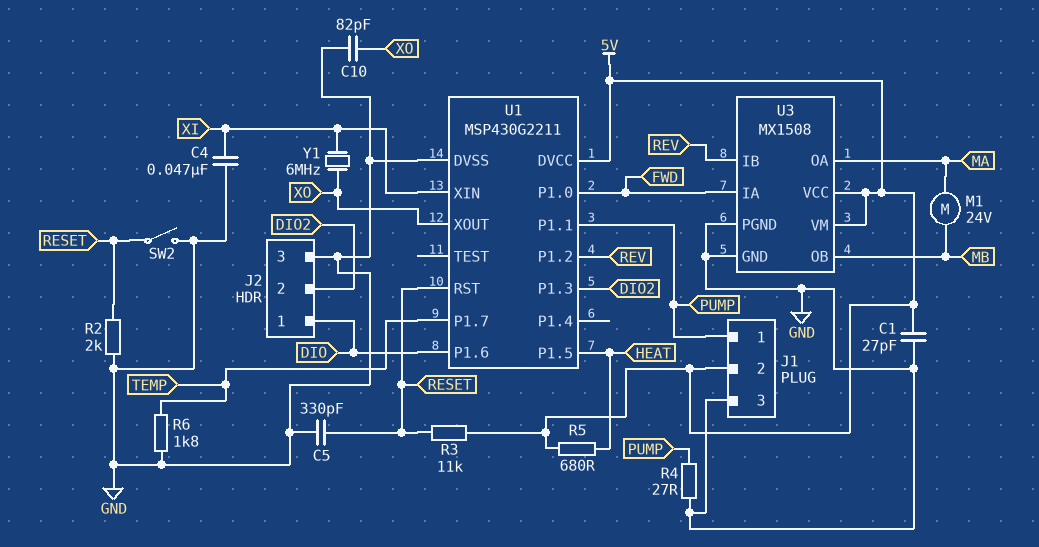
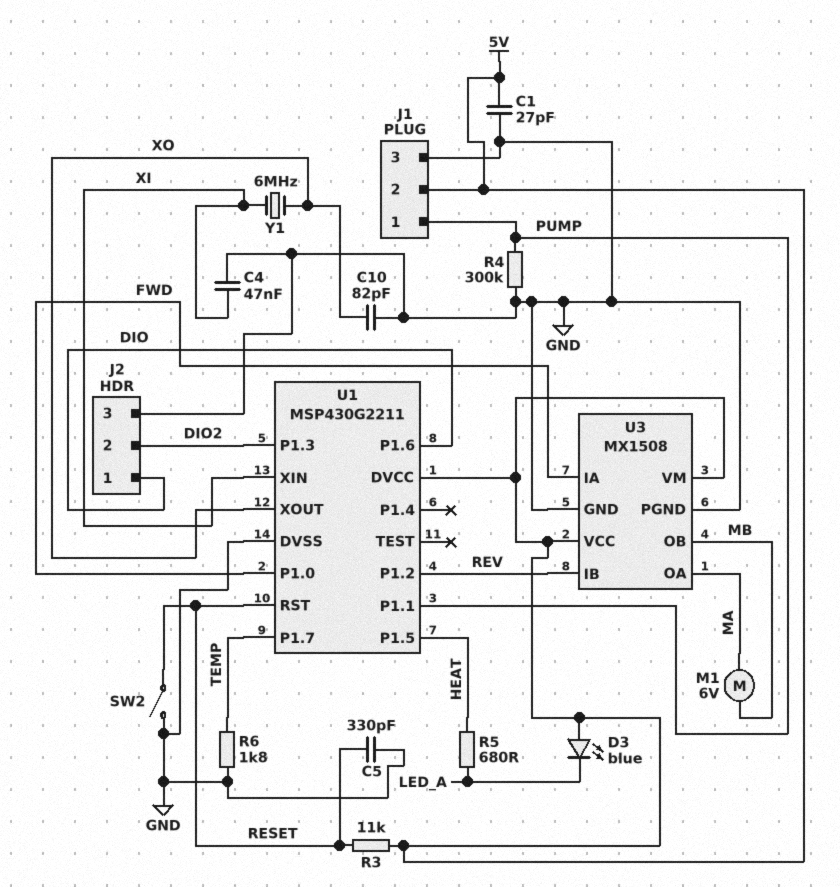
D3: none -> LED blue (A 5V, K LED_A)
M1: motor 24V (MA, MB) -> motor 6V (MA, MB)
R2: 2k (GND, RESET) -> none
R4: 27 (GND, PUMP) -> 300k (GND, PUMP)
R5: 680 (5V, HEAT) -> 680 (HEAT, LED_A)

